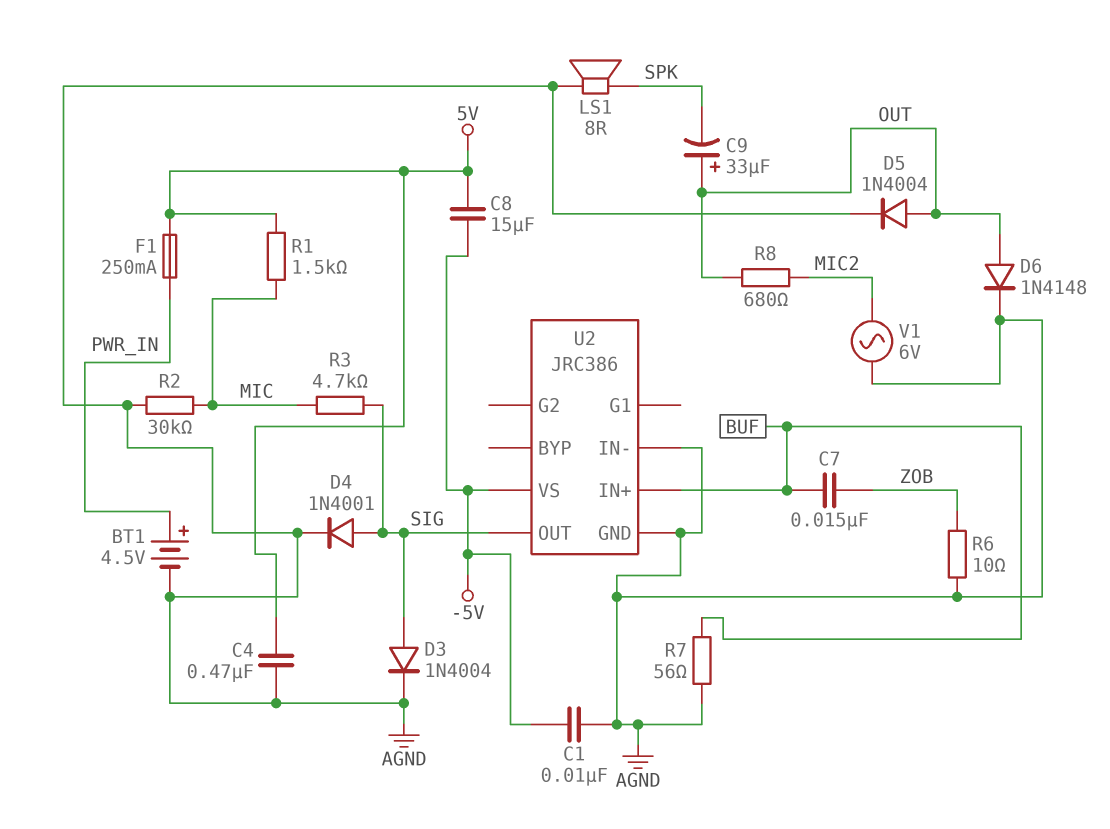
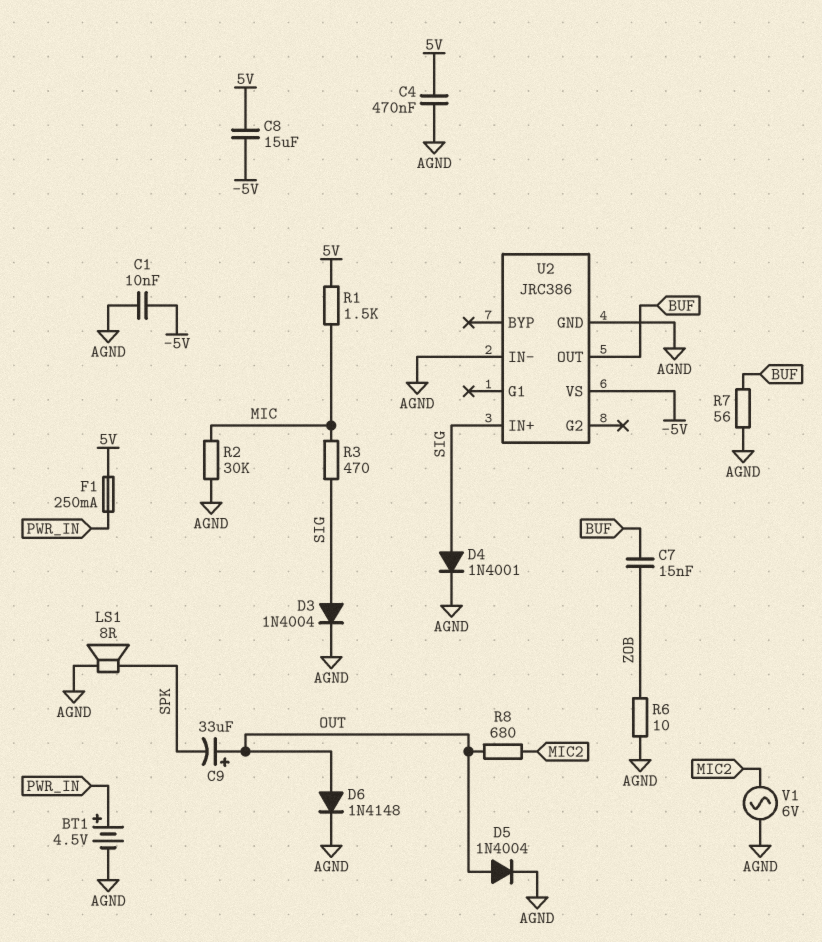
R3: 4.7k (MIC, SIG) -> 470 (MIC, SIG)
U2 pin IN+: BUF -> SIG
U2 pin OUT: SIG -> BUF

